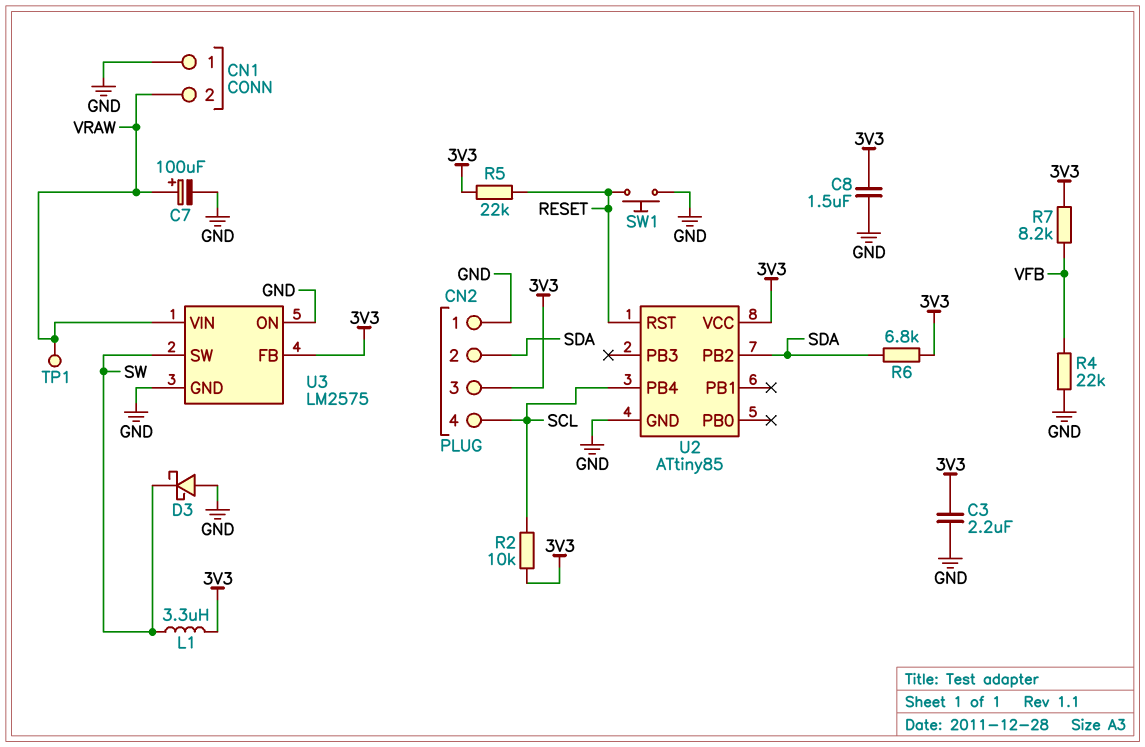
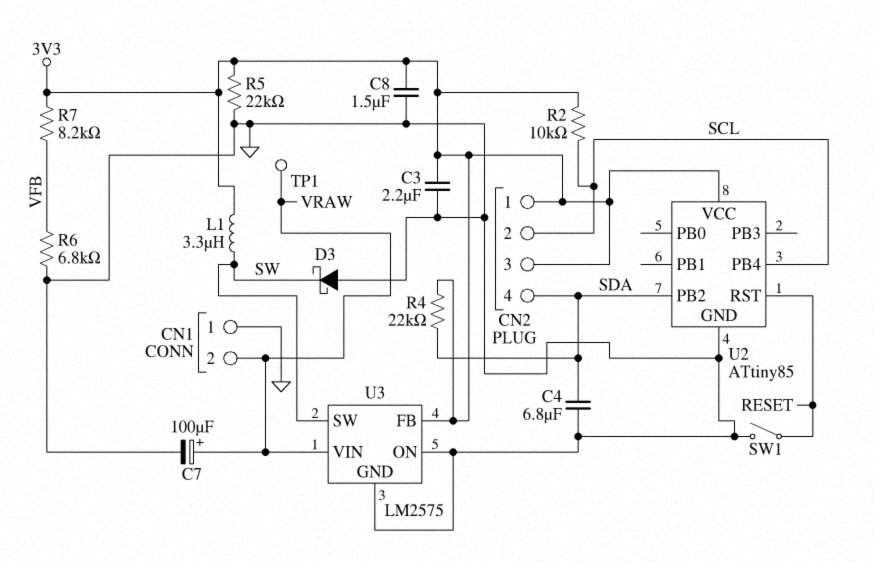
C4: none -> 6.8uF (GND, SDA)
CN2 pin 1: GND -> 3V3
CN2 pin 2: SDA -> SCL
CN2 pin 4: SCL -> SDA
R4: 22k (GND, VFB) -> 22k (3V3, SDA)
R5: 22k (3V3, RESET) -> 22k (3V3, GND)
R6: 6.8k (3V3, SDA) -> 6.8k (GND, VFB)
SW1: button (GND, RESET) -> switch (GND, RESET)

